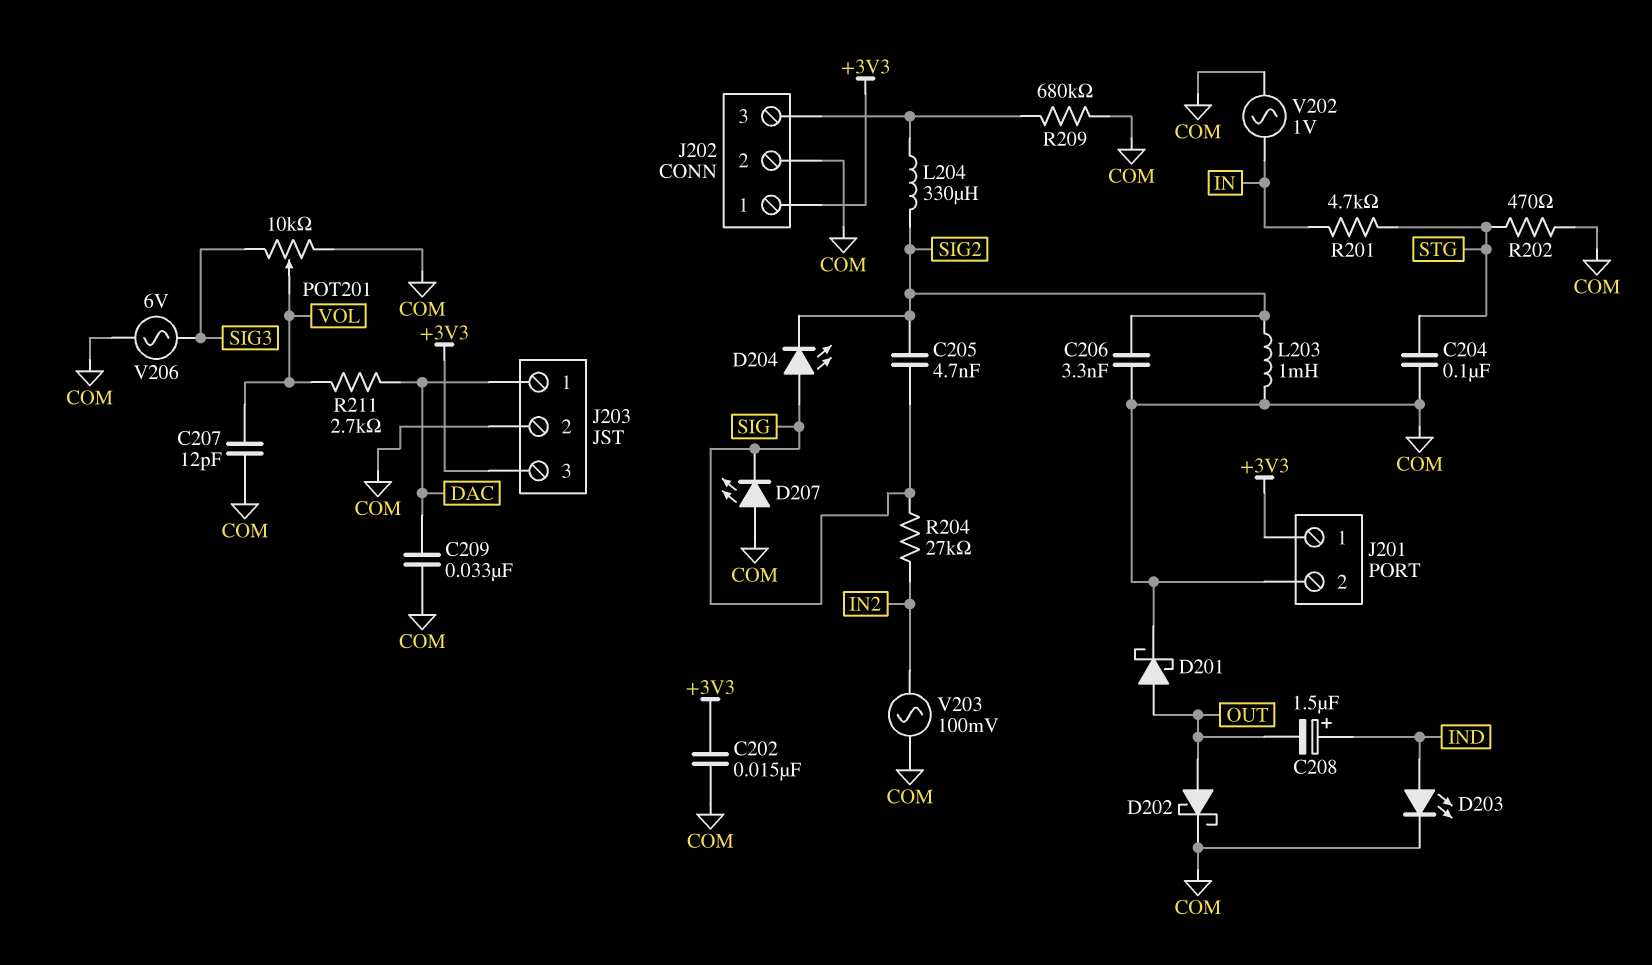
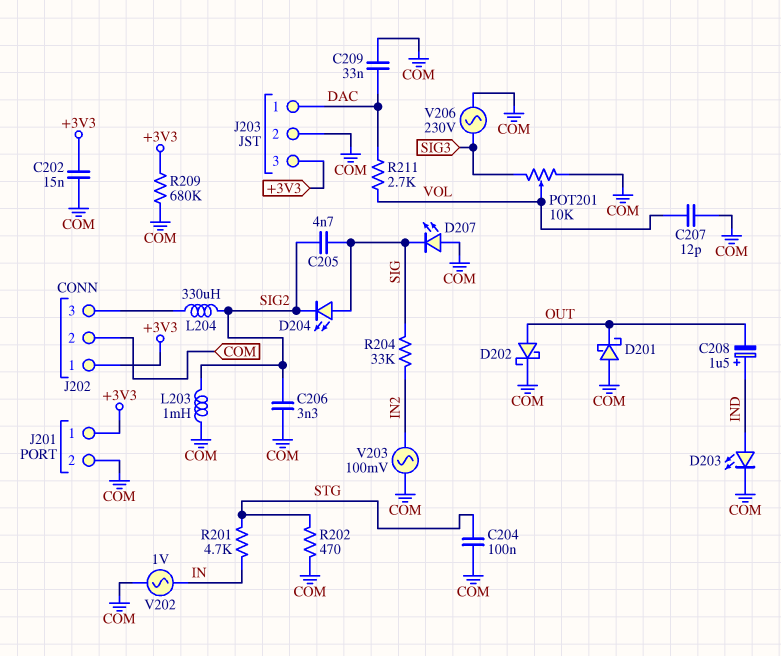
D201: schottky (A OUT, K COM) -> schottky (A COM, K OUT)
R204: 27k (IN2, SIG) -> 33k (IN2, SIG)
R209: 680k (COM, J202/3) -> 680k (+3V3, COM)
V206: AC 6V (COM, SIG3) -> AC 230V (COM, SIG3)

